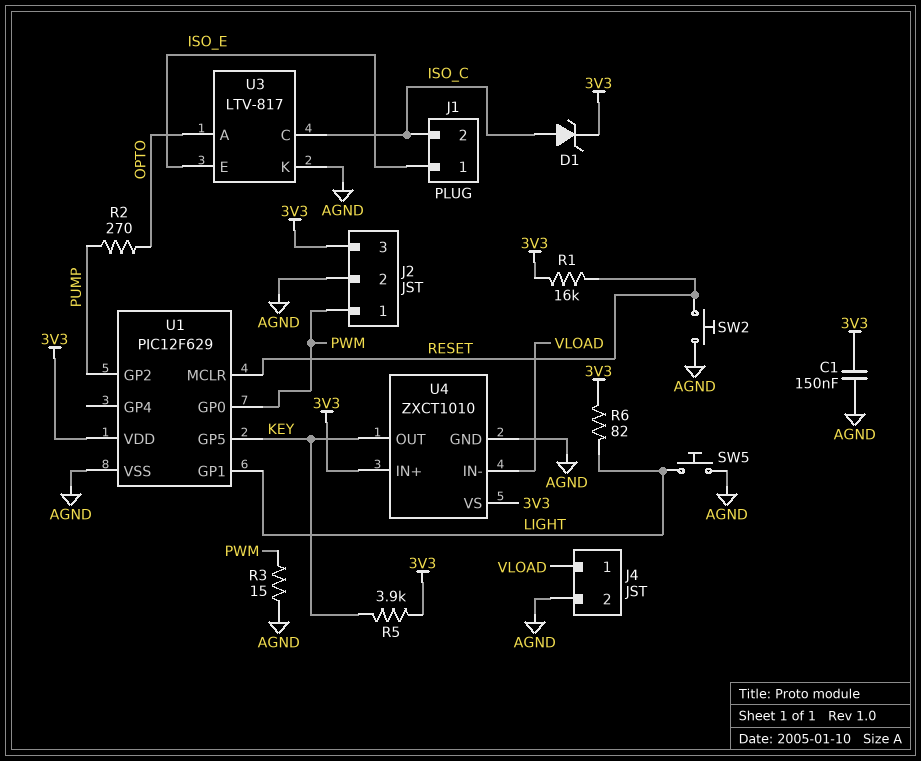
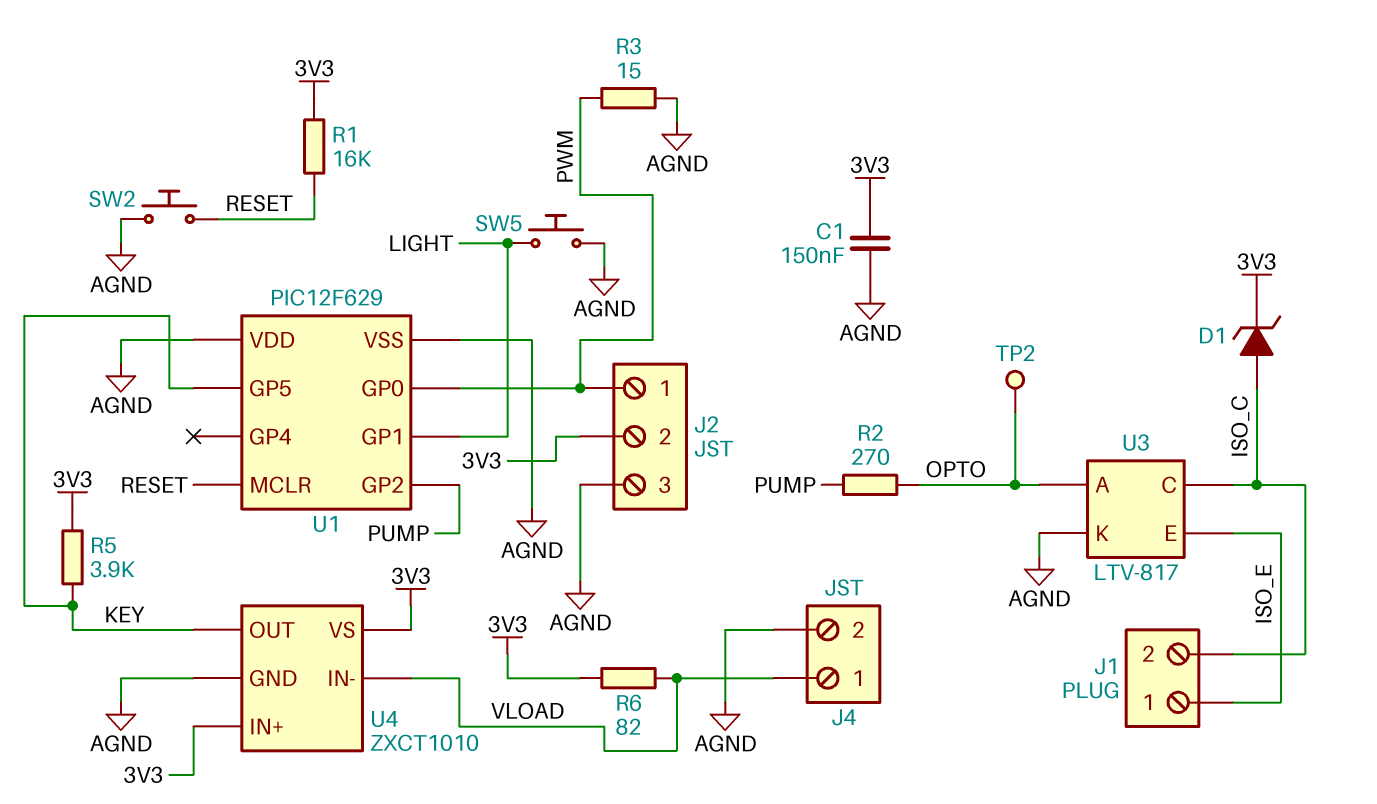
J2 pin 2: AGND -> 3V3
J2 pin 3: 3V3 -> AGND
R6: 82 (3V3, LIGHT) -> 82 (3V3, VLOAD)
TP2: none -> test point (OPTO)
U1 pin VDD: 3V3 -> AGND

